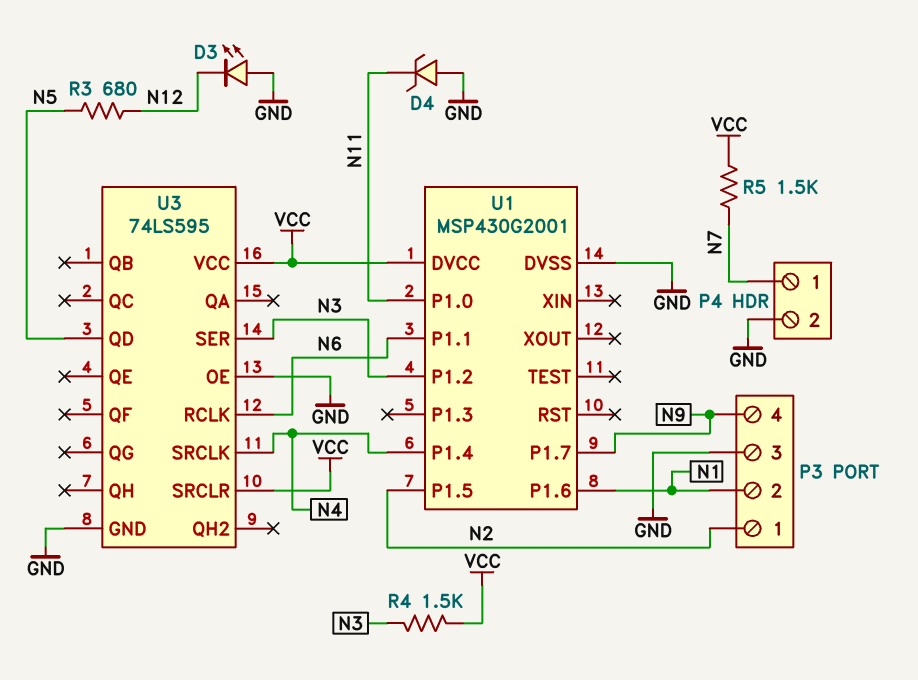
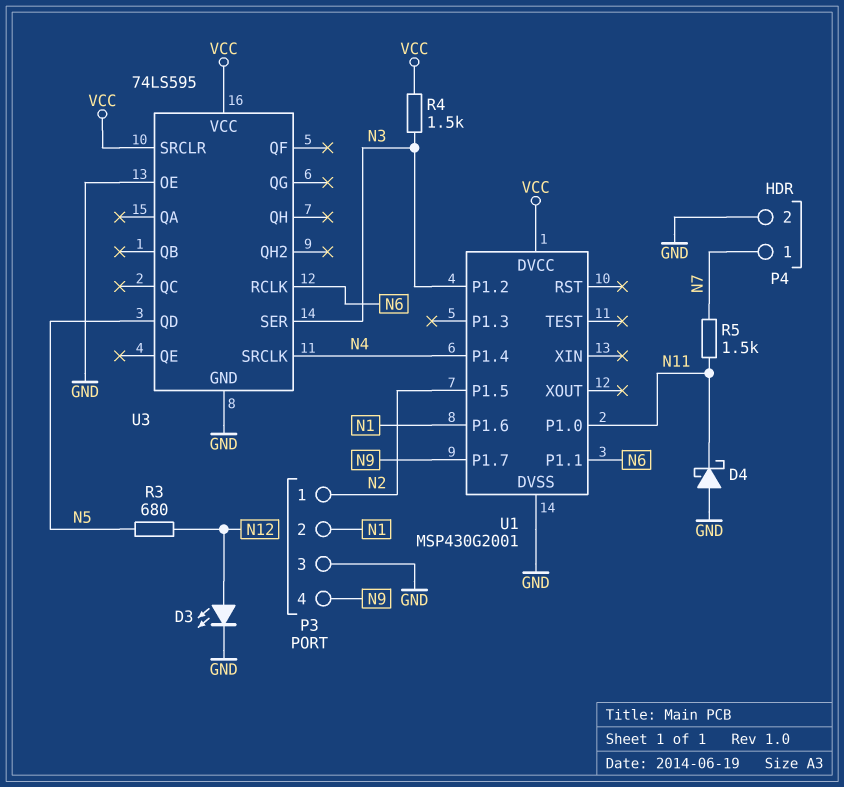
D3: LED (A GND, K N12) -> LED (A N12, K GND)
D4: zener (A GND, K N11) -> schottky (A GND, K N11)
R5: 1.5k (N7, VCC) -> 1.5k (N7, N11)

